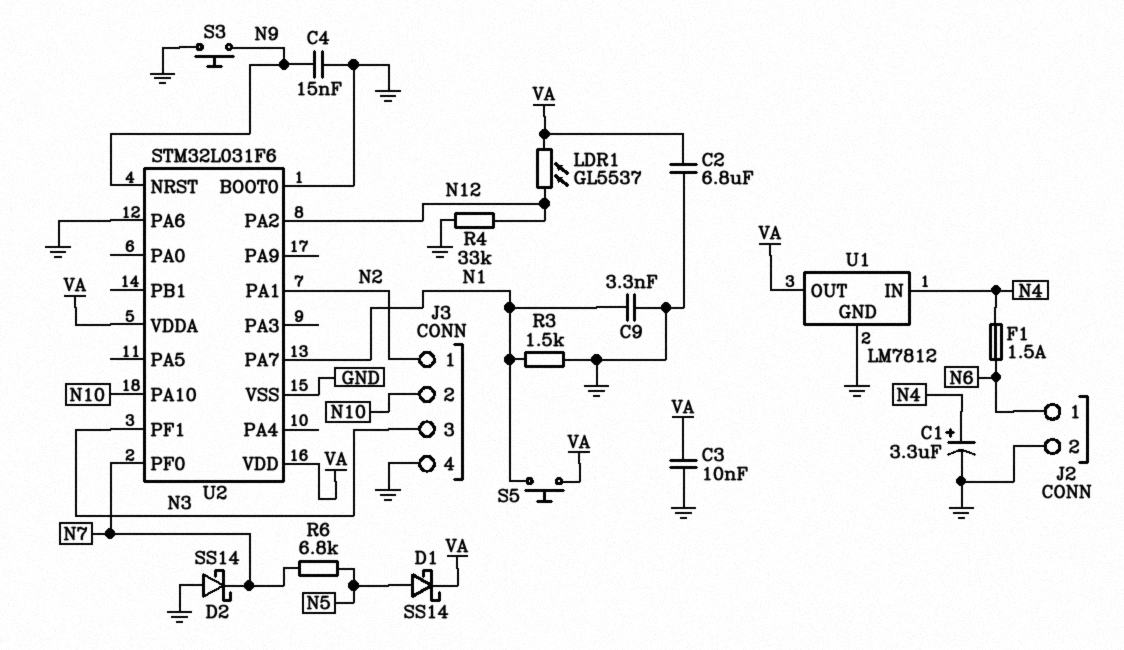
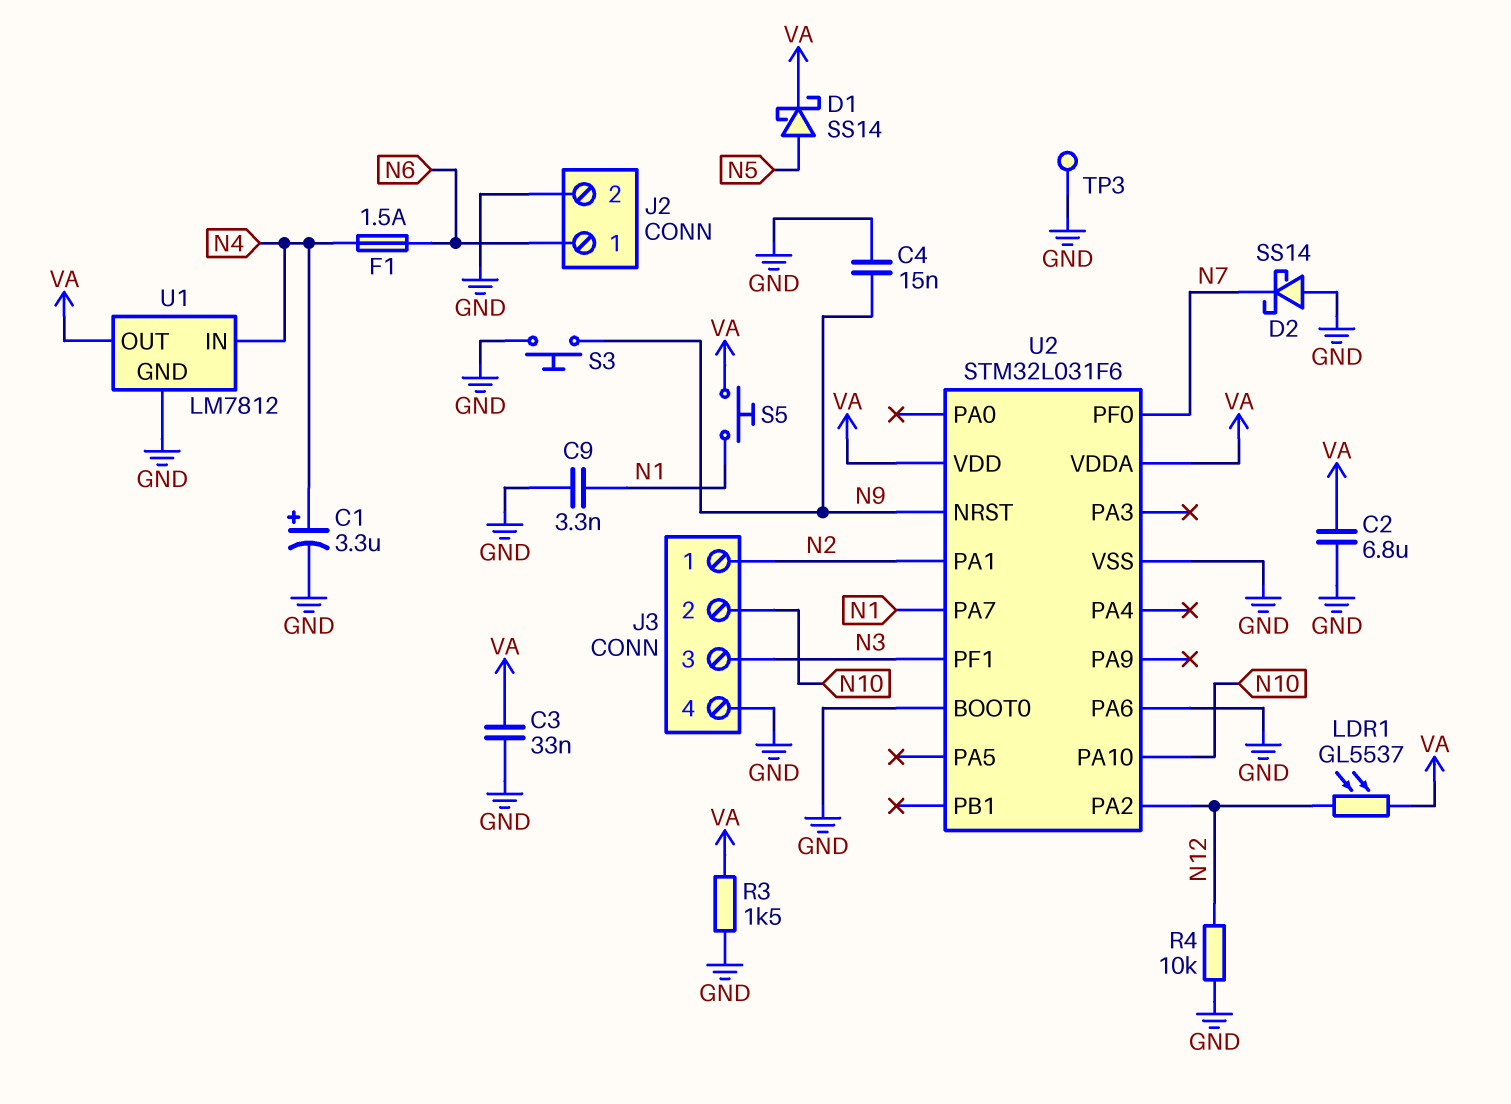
C3: 10nF (GND, VA) -> 33nF (GND, VA)
R3: 1.5k (GND, N1) -> 1.5k (GND, VA)
R4: 33k (GND, N12) -> 10k (GND, N12)
R6: 6.8k (N5, N7) -> none
TP3: none -> test point (GND)

